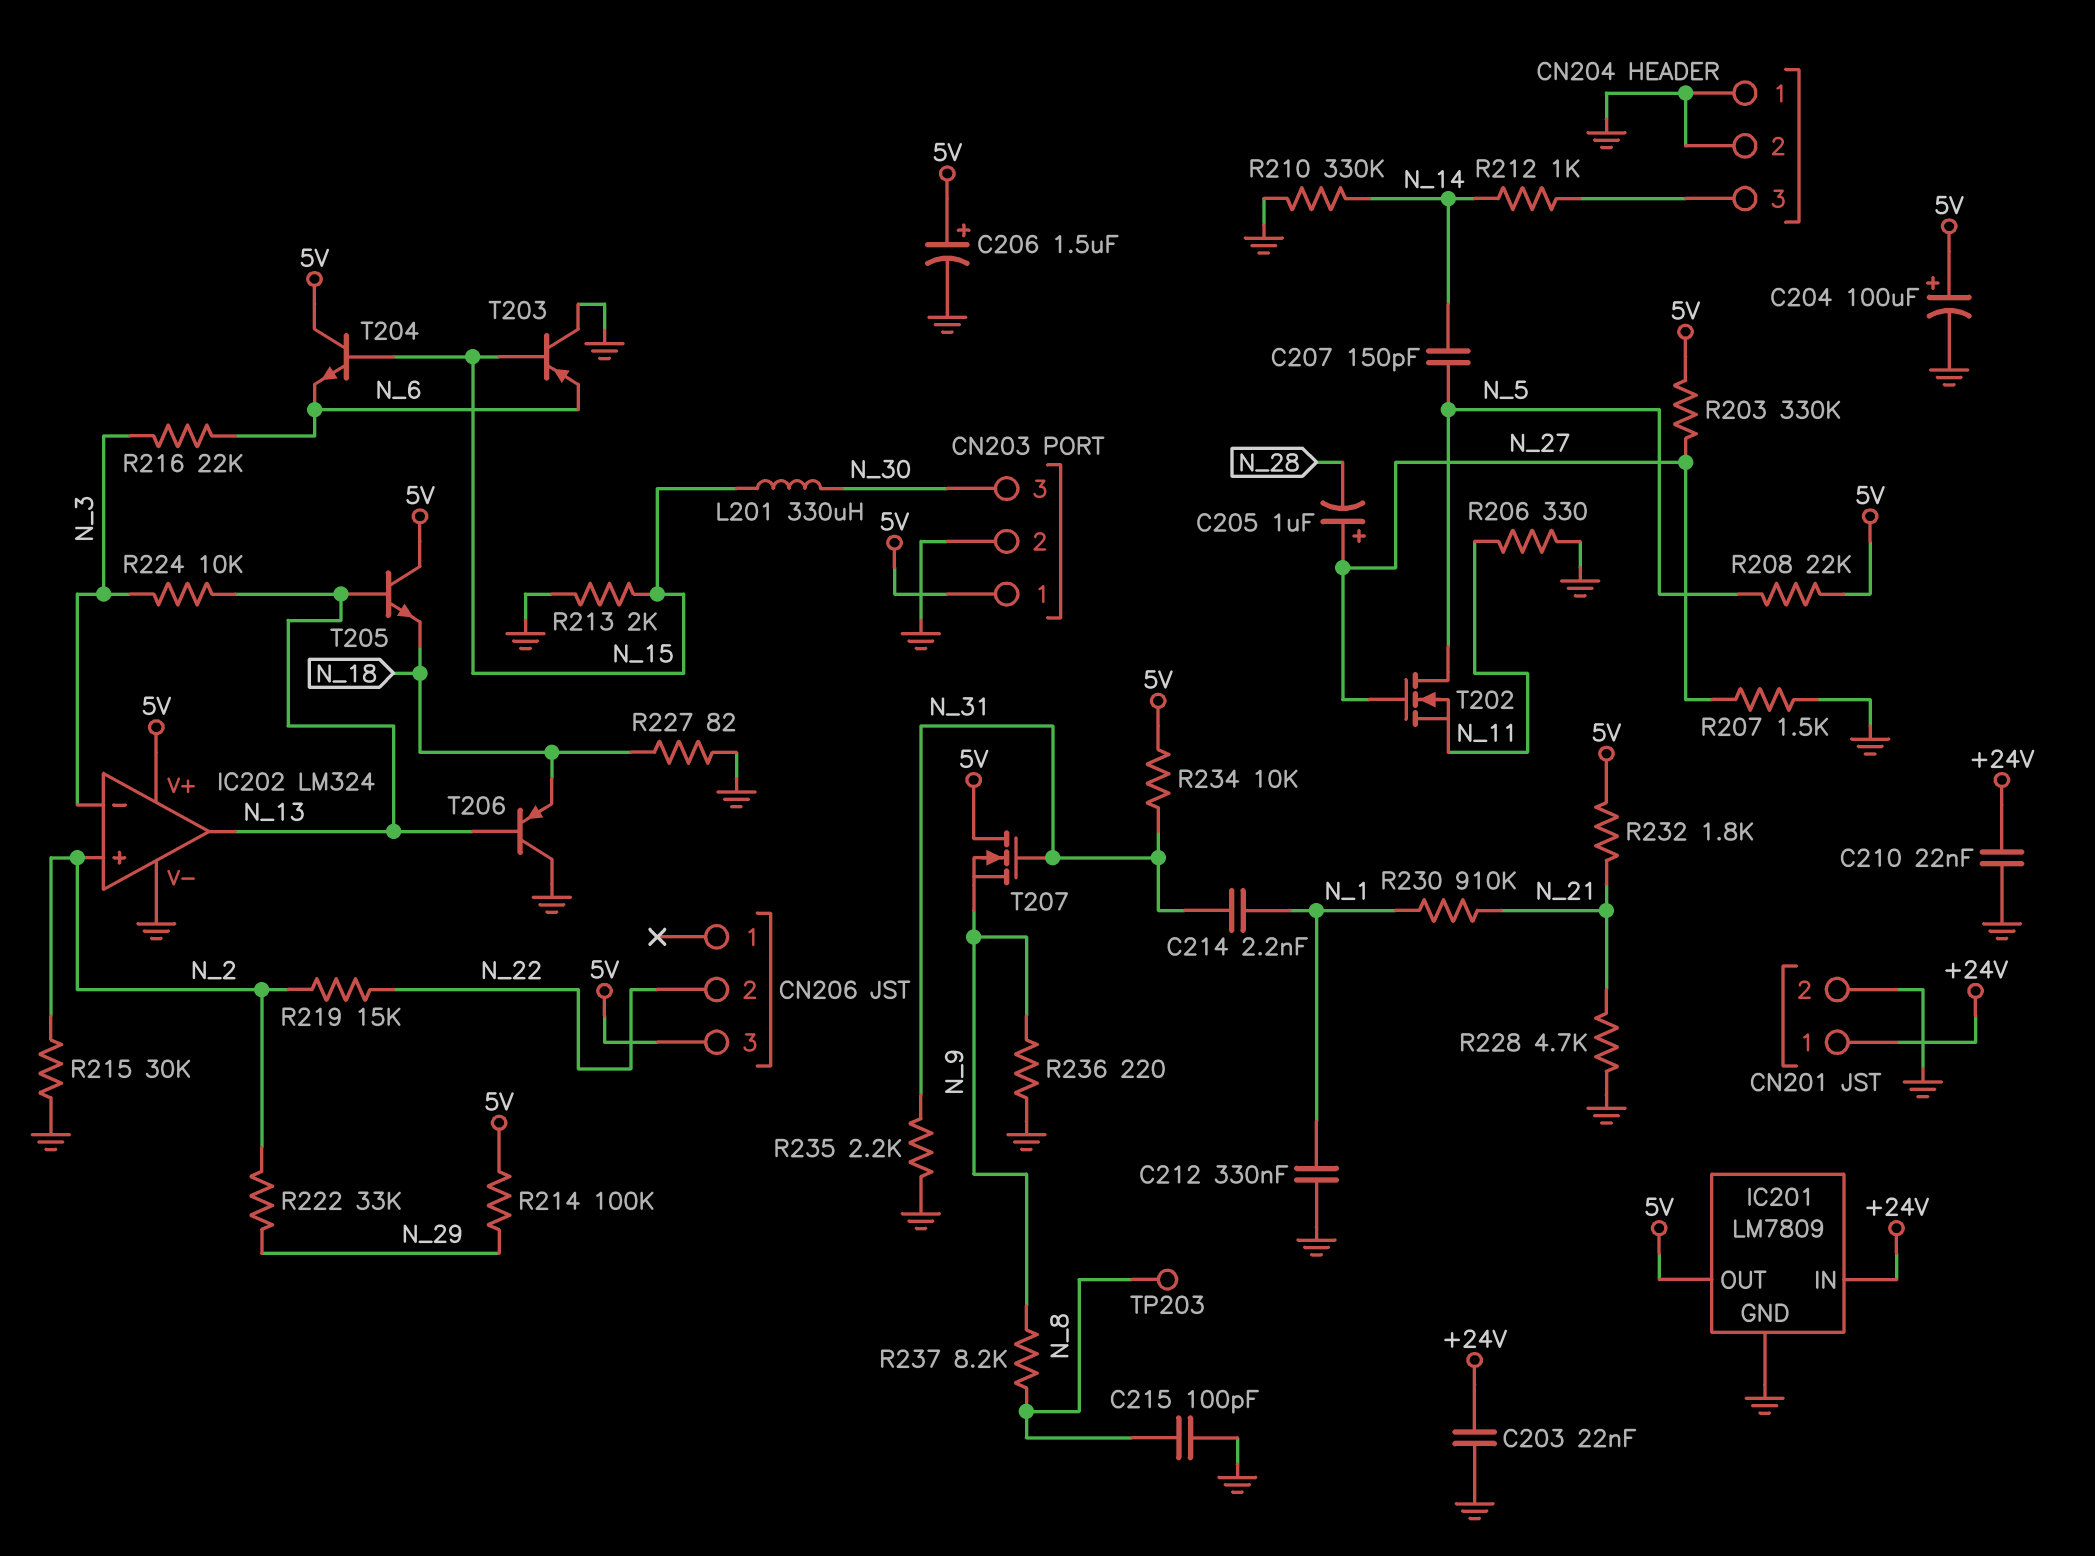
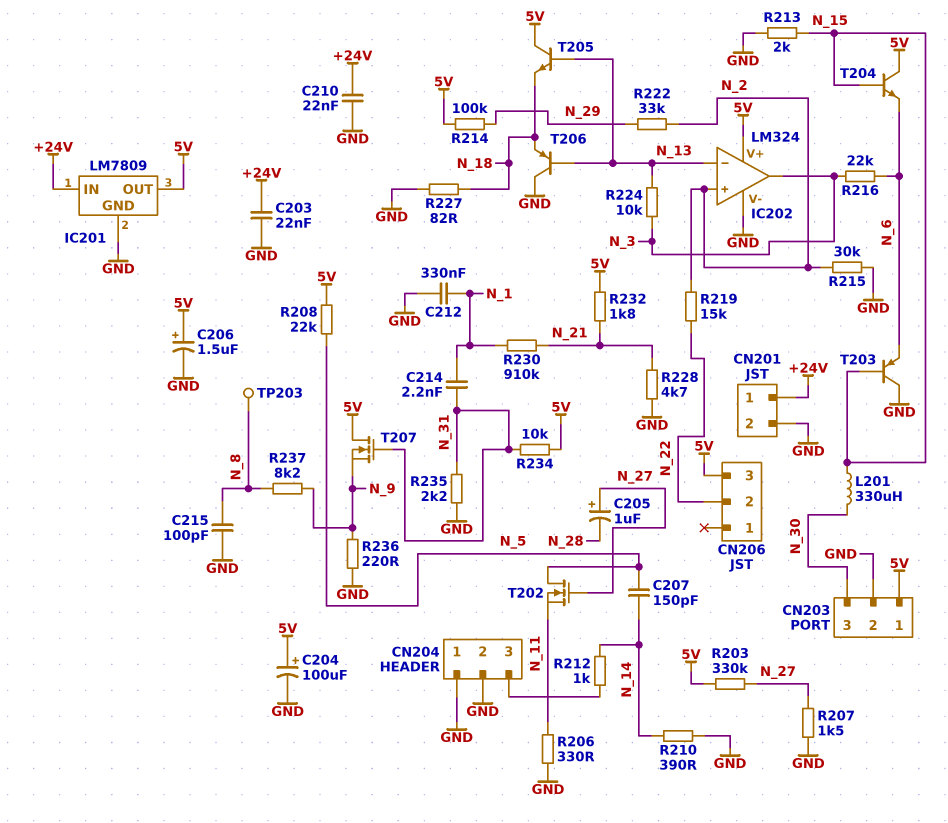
IC202 pin in-: N_3 -> N_13
IC202 pin out: N_13 -> N_3
R210: 330k (GND, N_14) -> 390 (GND, N_14)

